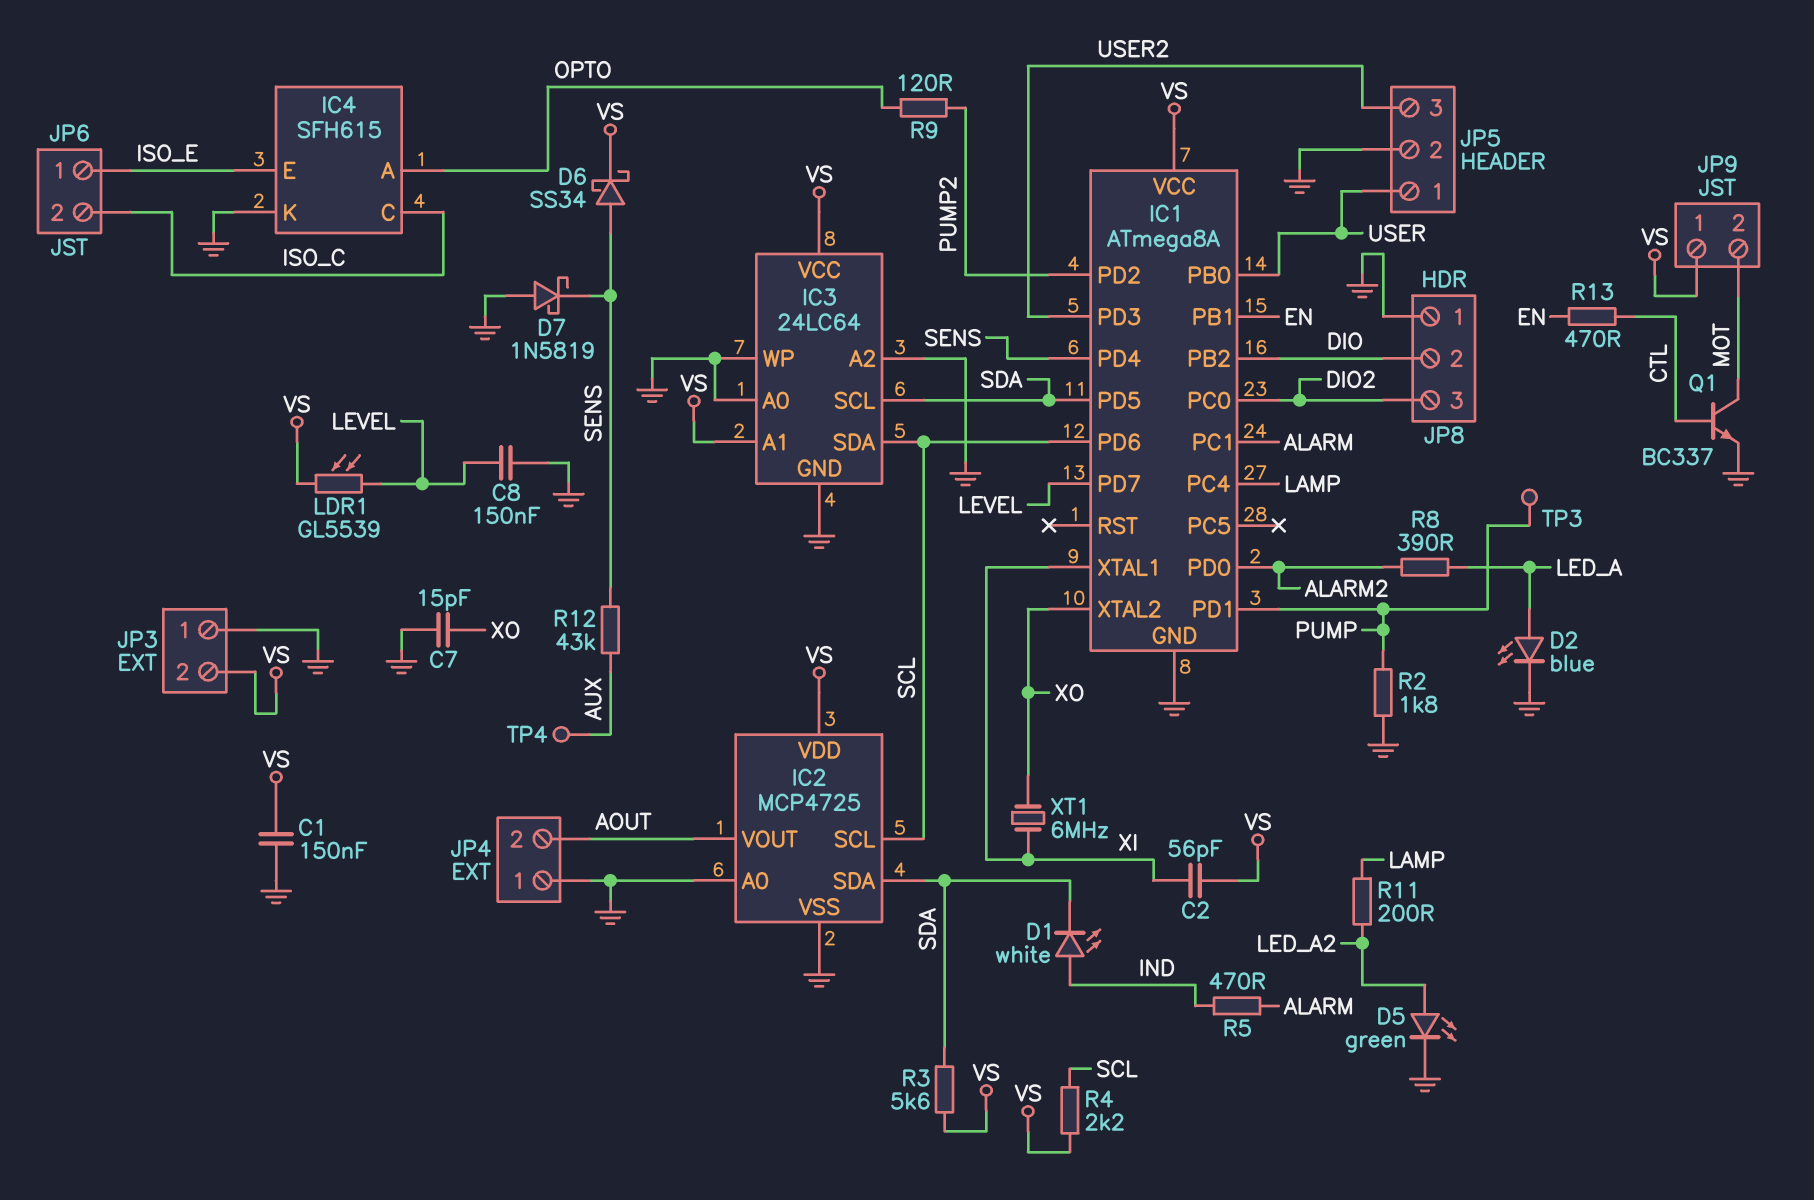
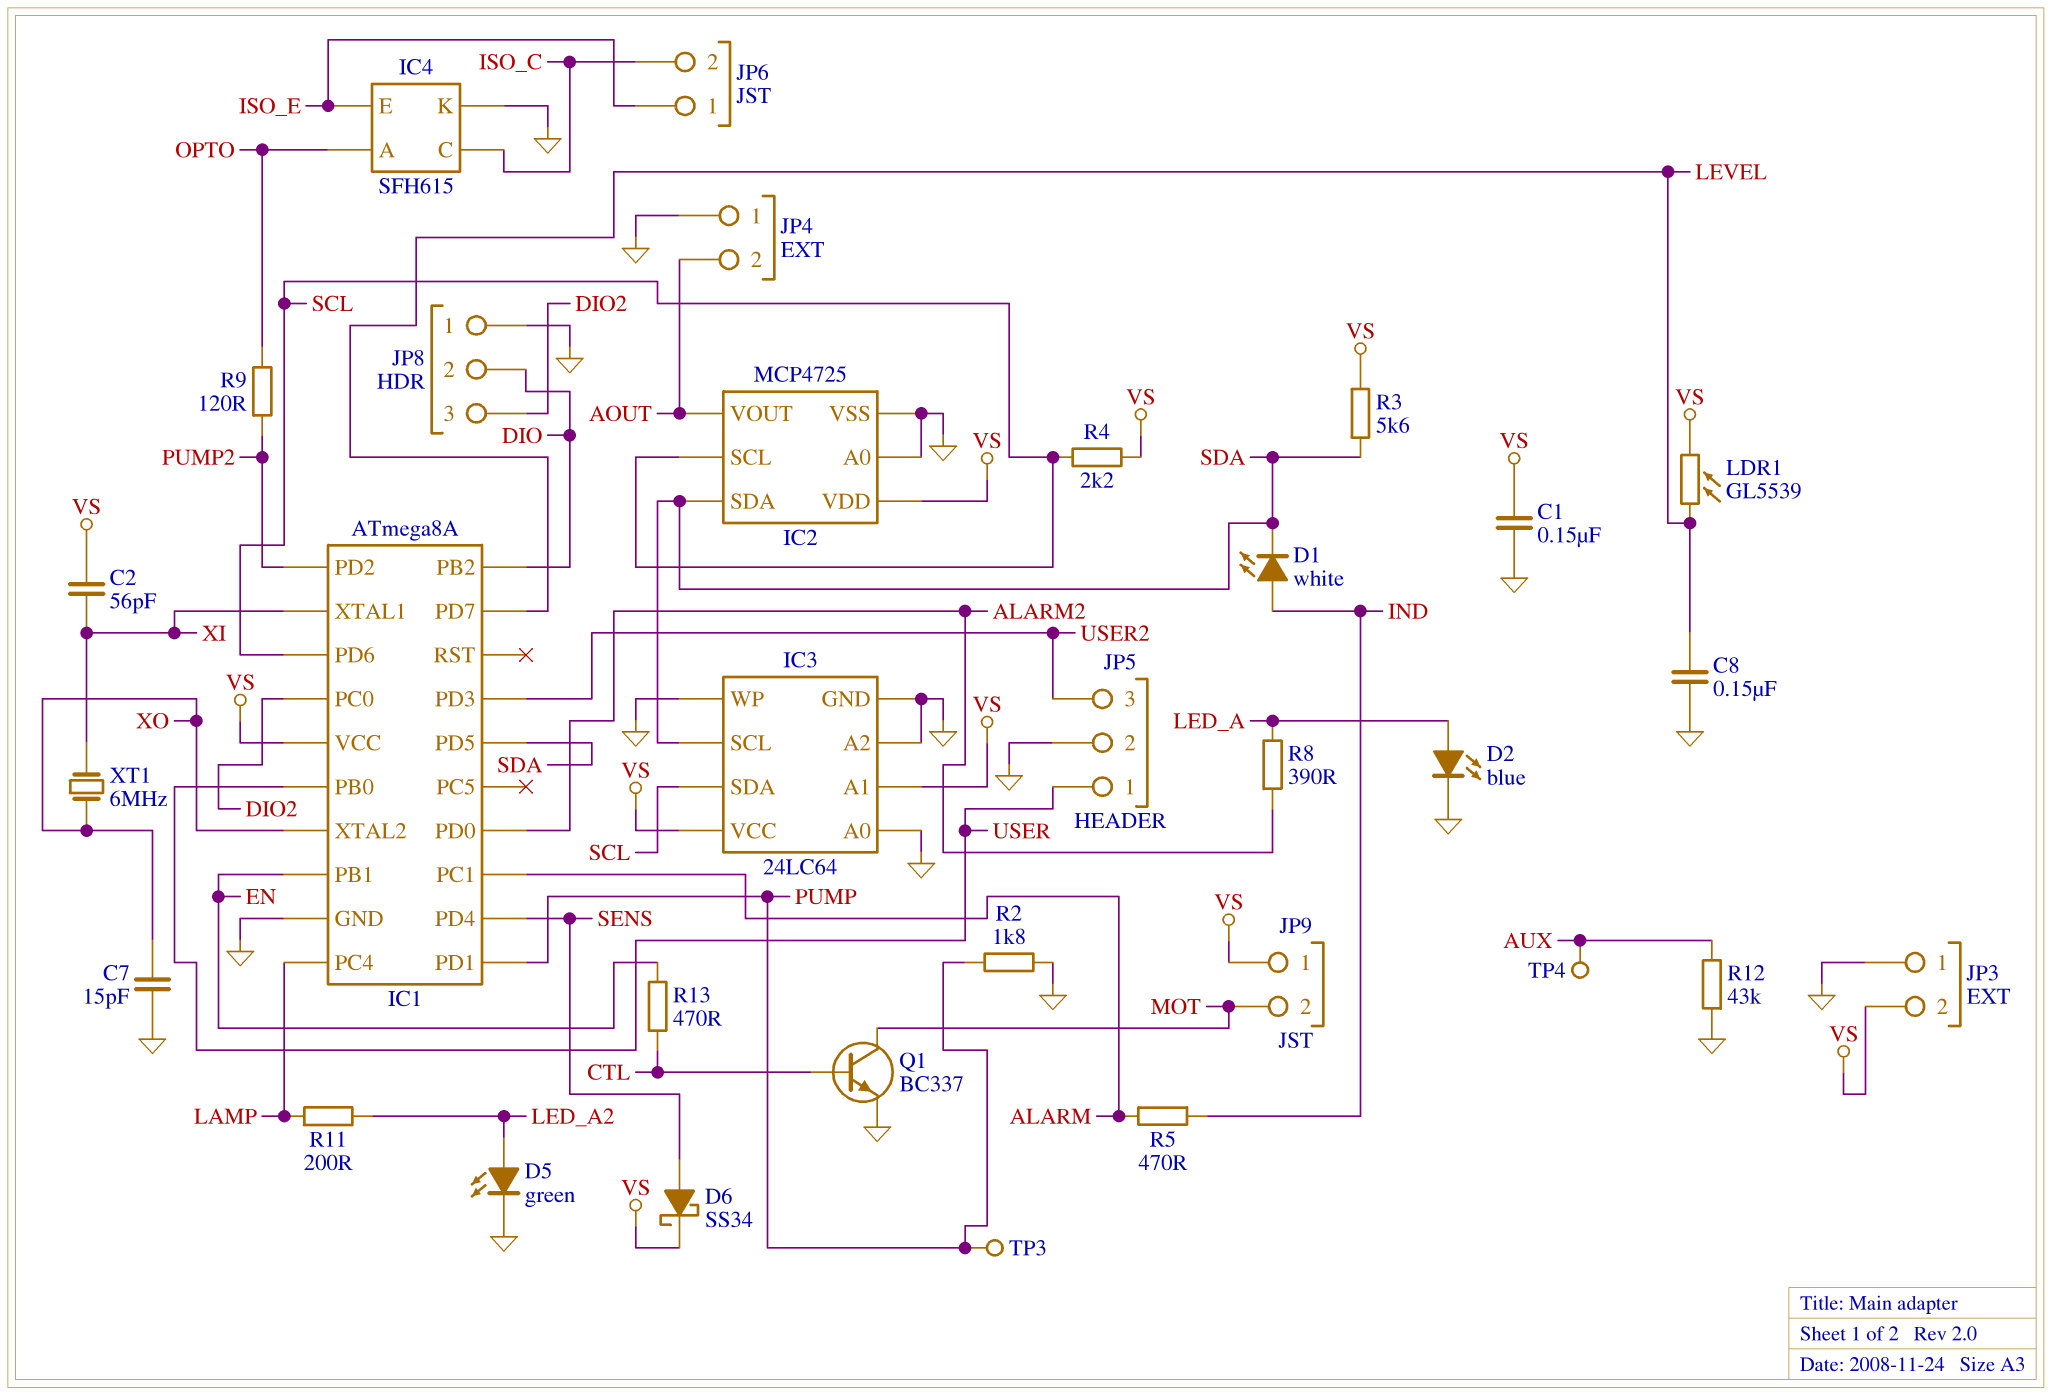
D7: schottky 1N5819 (A GND, K SENS) -> none
R12: 43k (AUX, SENS) -> 43k (AUX, GND)

